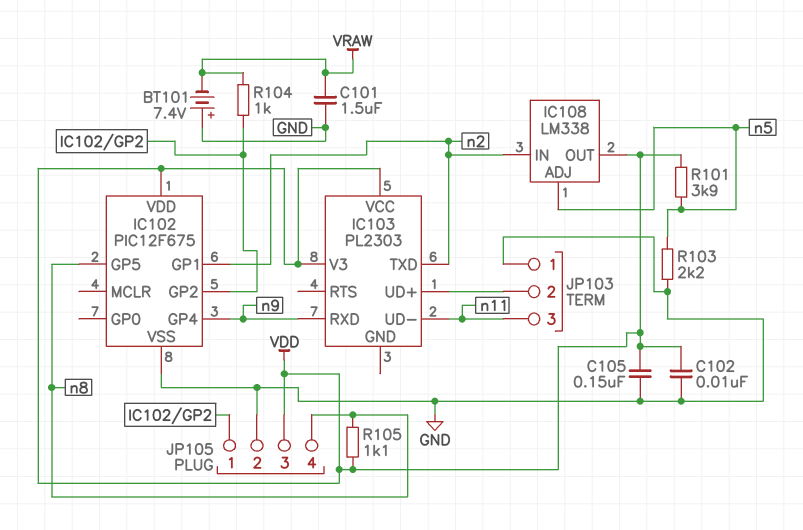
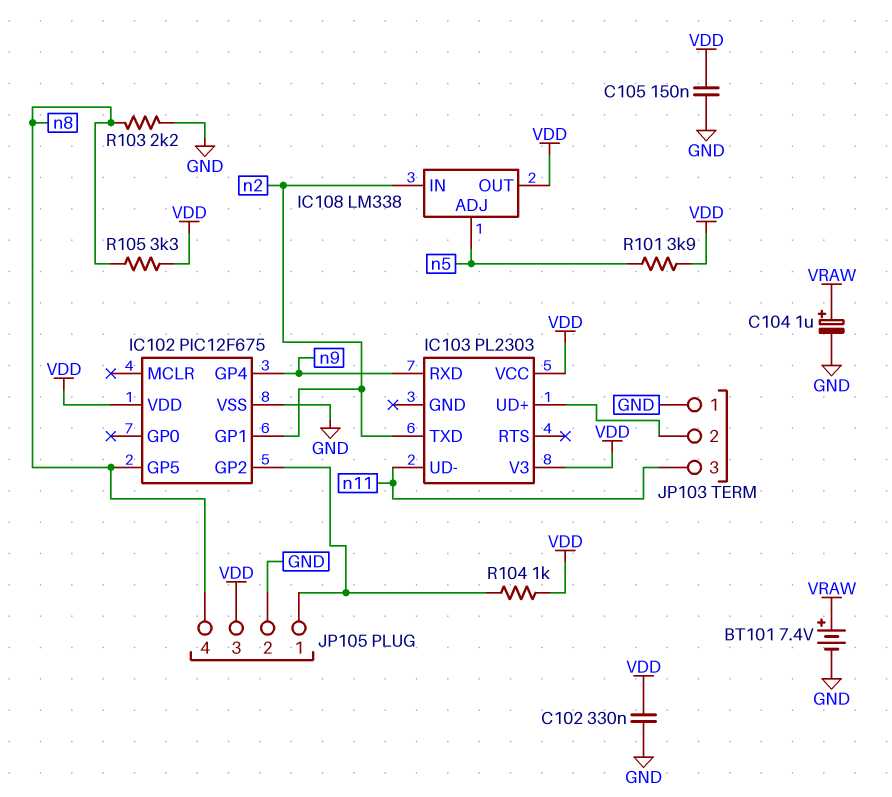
BT101: 7.4V (plus GND, minus VRAW) -> 7.4V (plus VRAW, minus GND)
C101: 1.5uF (GND, VRAW) -> none
C102: 10nF (GND, VDD) -> 330nF (GND, VDD)
C104: none -> 1uF (plus VRAW, minus GND)
R103: 2.2k (GND, n5) -> 2.2k (GND, n8)
R104: 1k (IC102/GP2, VRAW) -> 1k (IC102/GP2, VDD)
R105: 1.1k (VDD, n8) -> 3.3k (VDD, n8)

